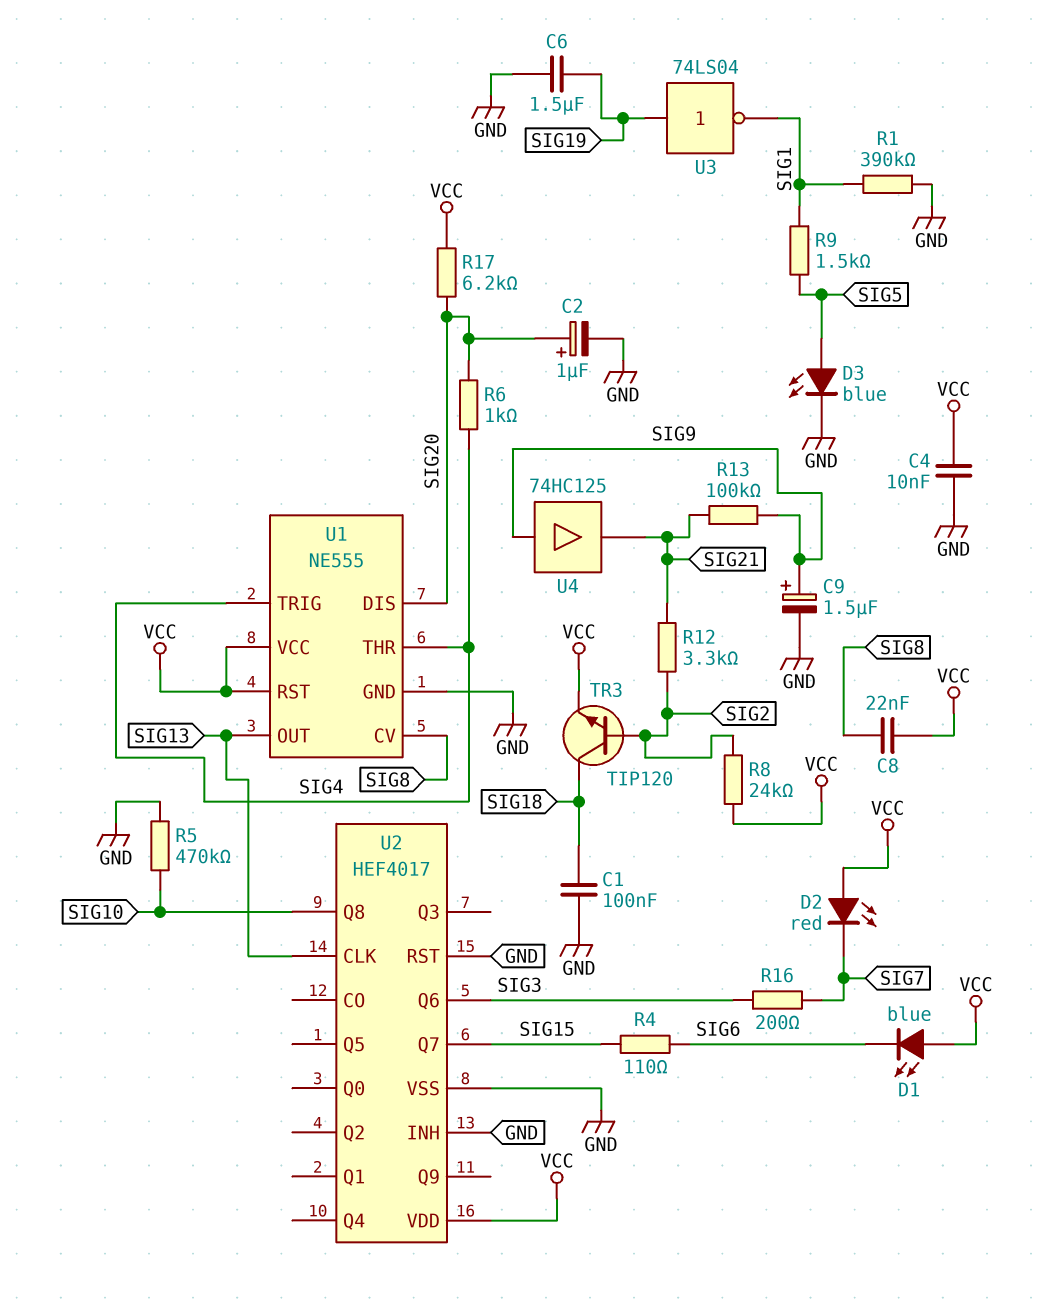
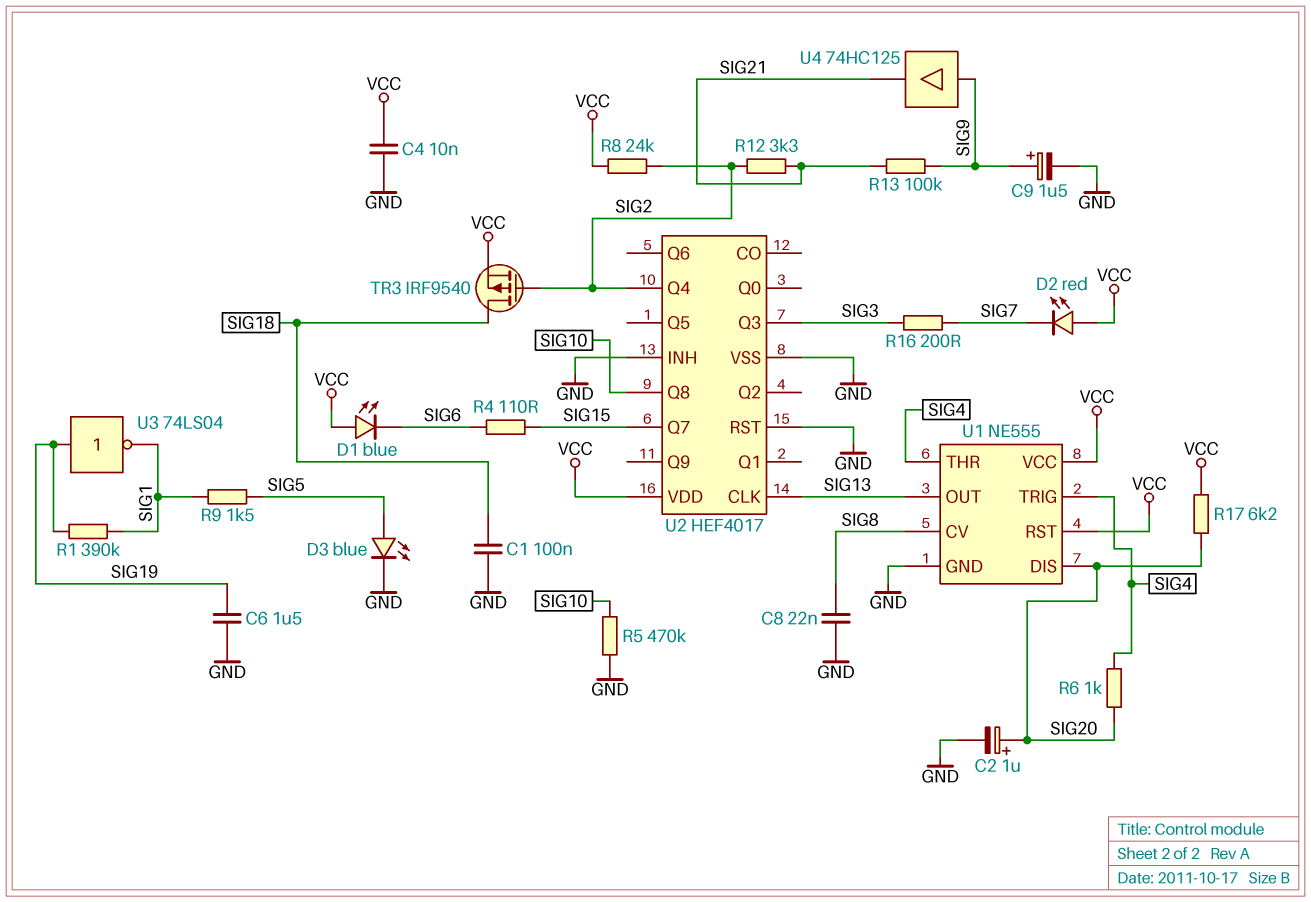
C8: 22nF (SIG8, VCC) -> 22nF (GND, SIG8)
R1: 390k (GND, SIG1) -> 390k (SIG1, SIG19)
TR3: NPN TIP120 (B SIG2, C SIG18, E VCC) -> PMOS IRF9540 (G SIG2, D SIG18, S VCC)
U2 pin Q3: none -> SIG3
U2 pin Q4: none -> SIG2
U2 pin Q6: SIG3 -> none

